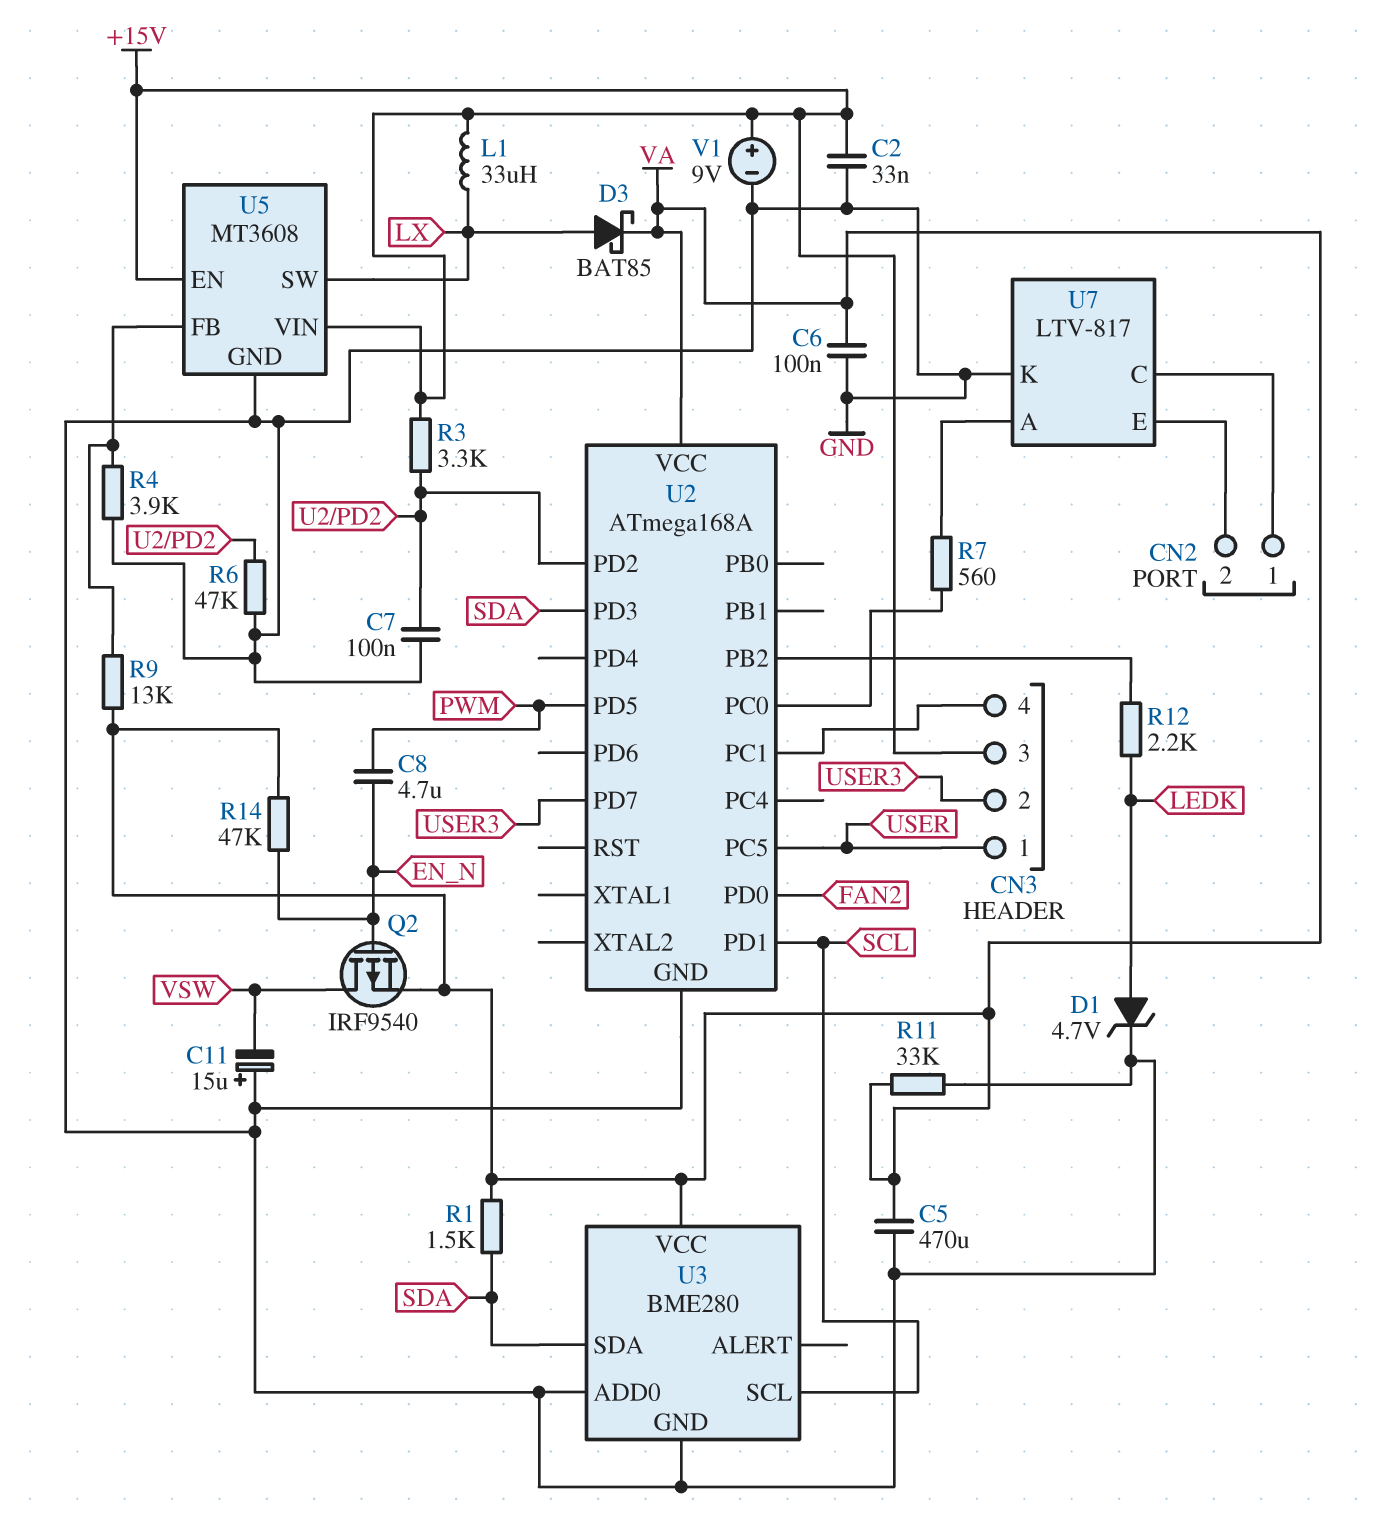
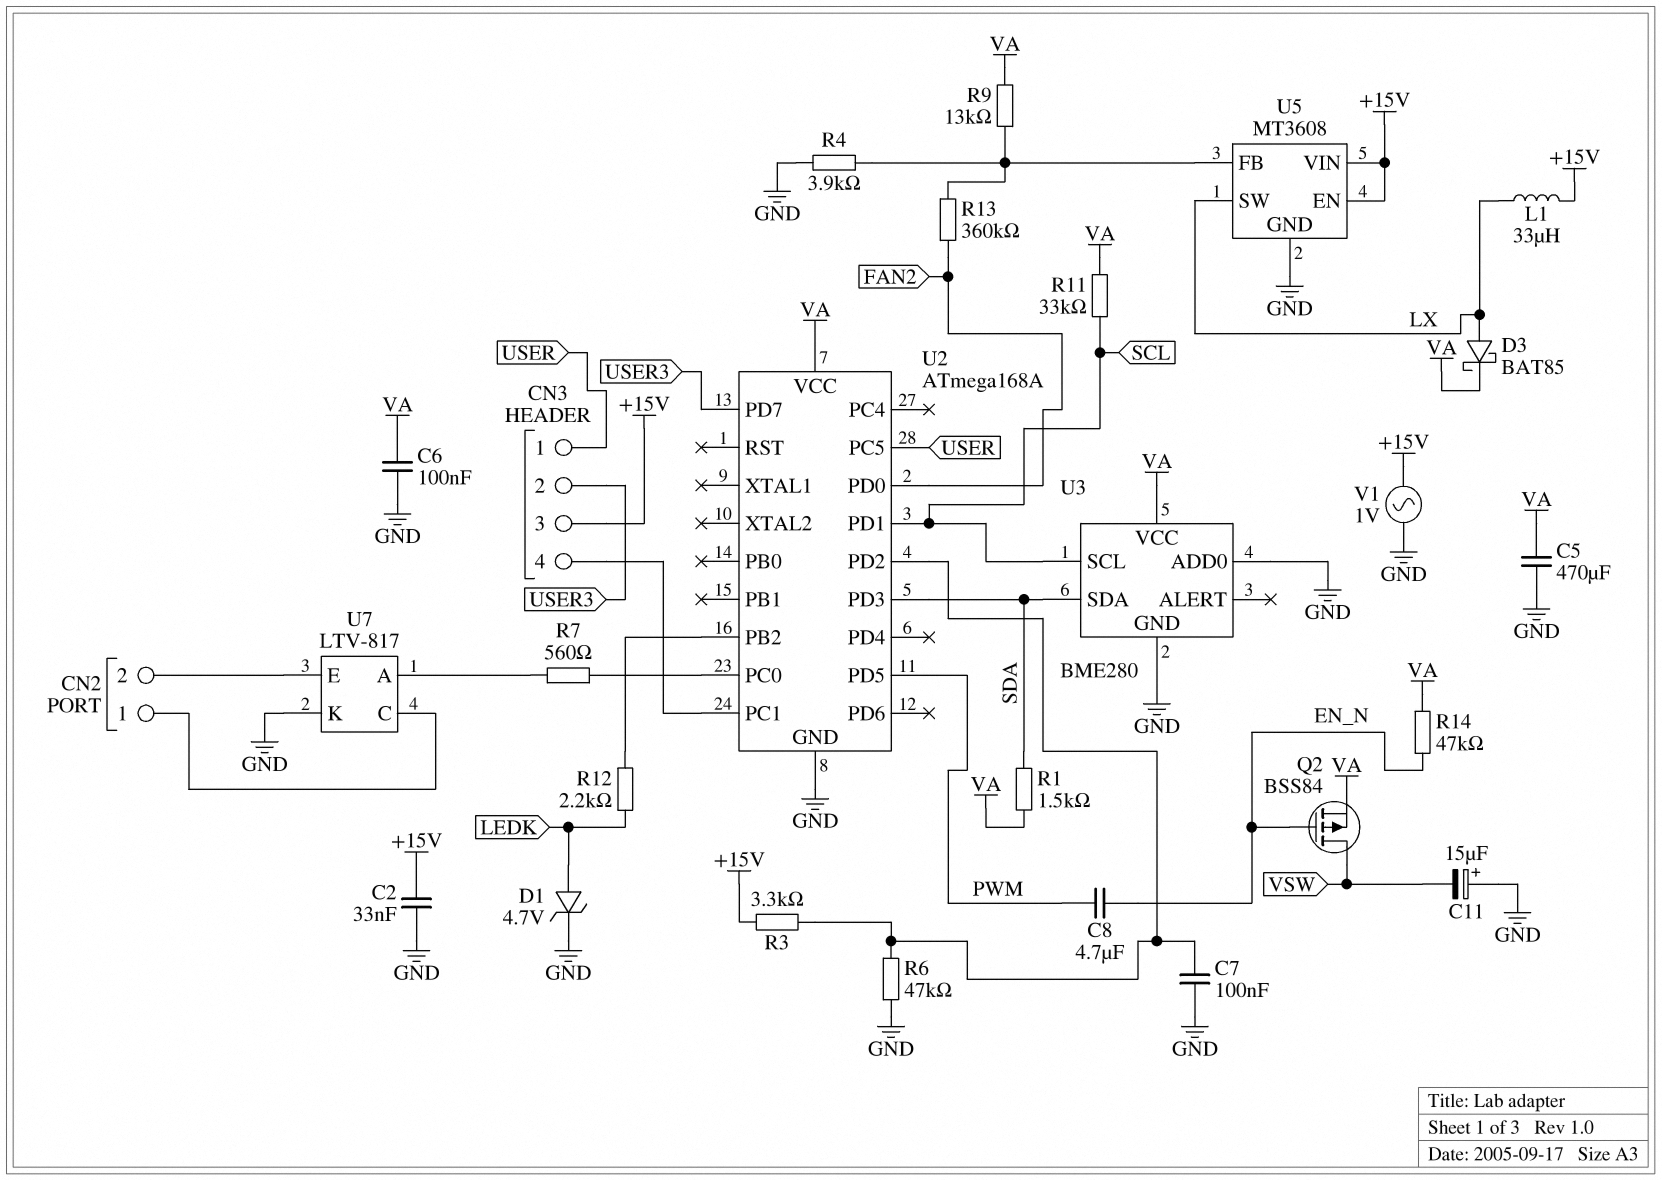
Q2: PMOS IRF9540 (G EN_N, D VSW, S VA) -> PMOS BSS84 (G EN_N, D VSW, S VA)
R11: 33k (GND, VA) -> 33k (SCL, VA)
R13: none -> 360k (FAN2, U5/FB)
V1: 9V (plus +15V, minus GND) -> AC 1V (+15V, GND)

